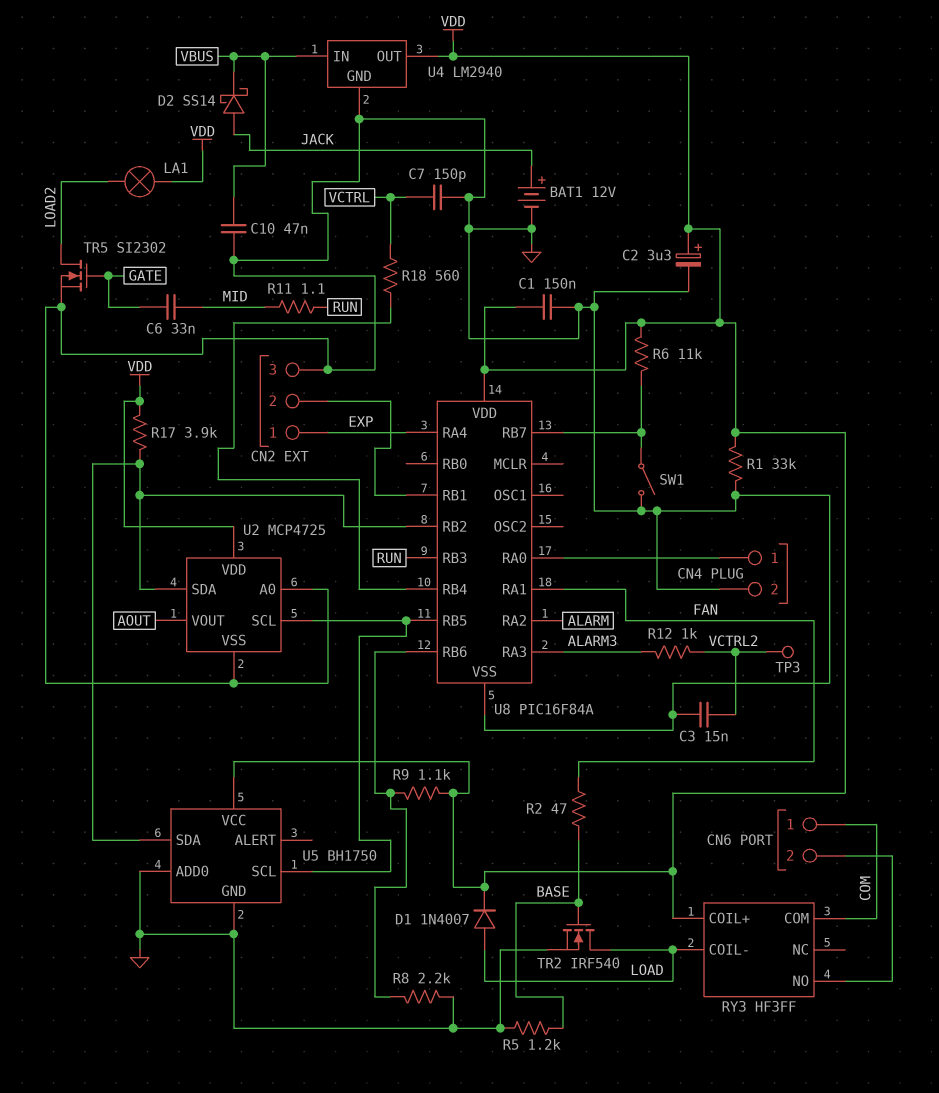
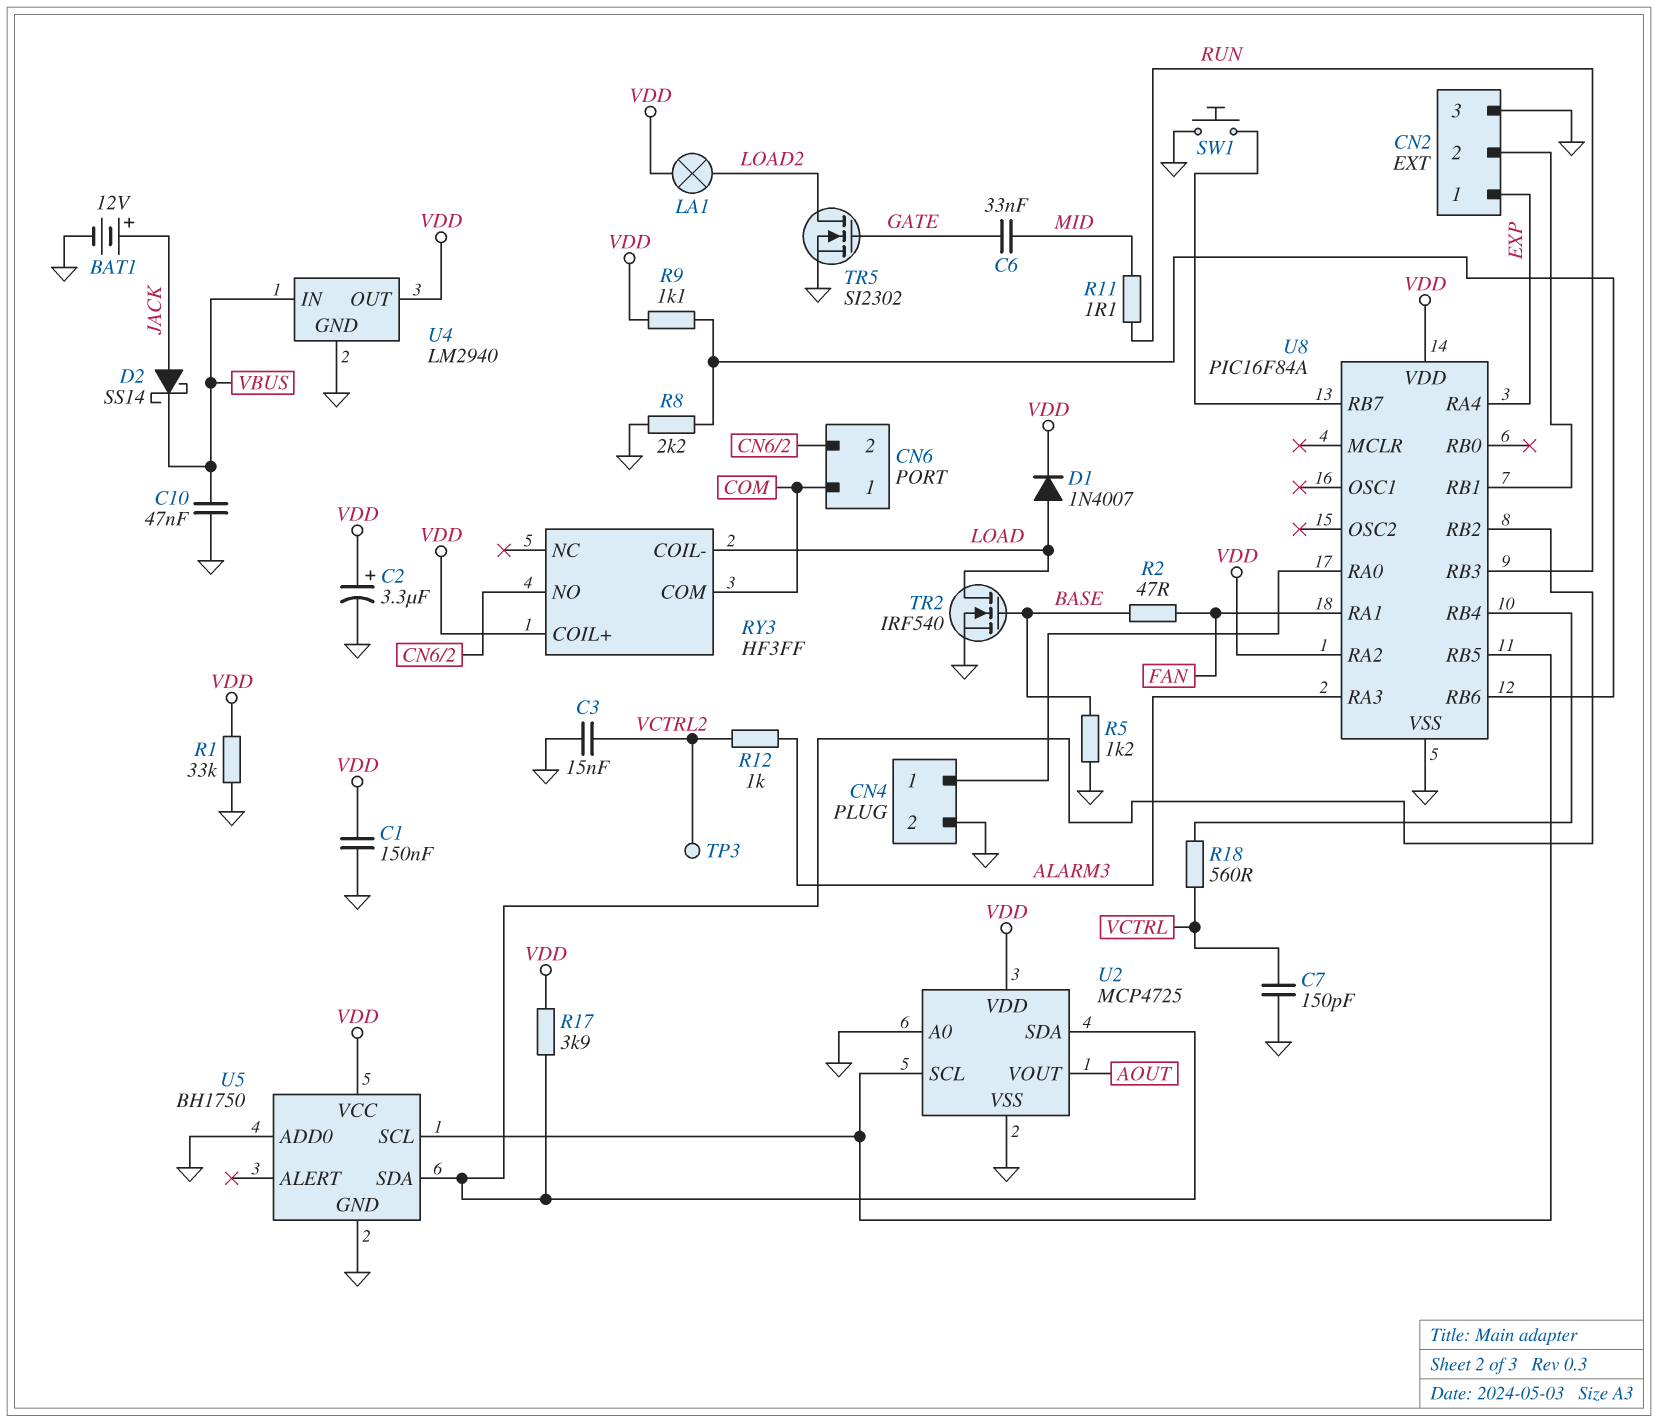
R6: 11k (U8/RB7, VDD) -> none
SW1: switch (GND, U8/RB7) -> button (GND, U8/RB7)
U8 pin RA2: ALARM -> VDD

